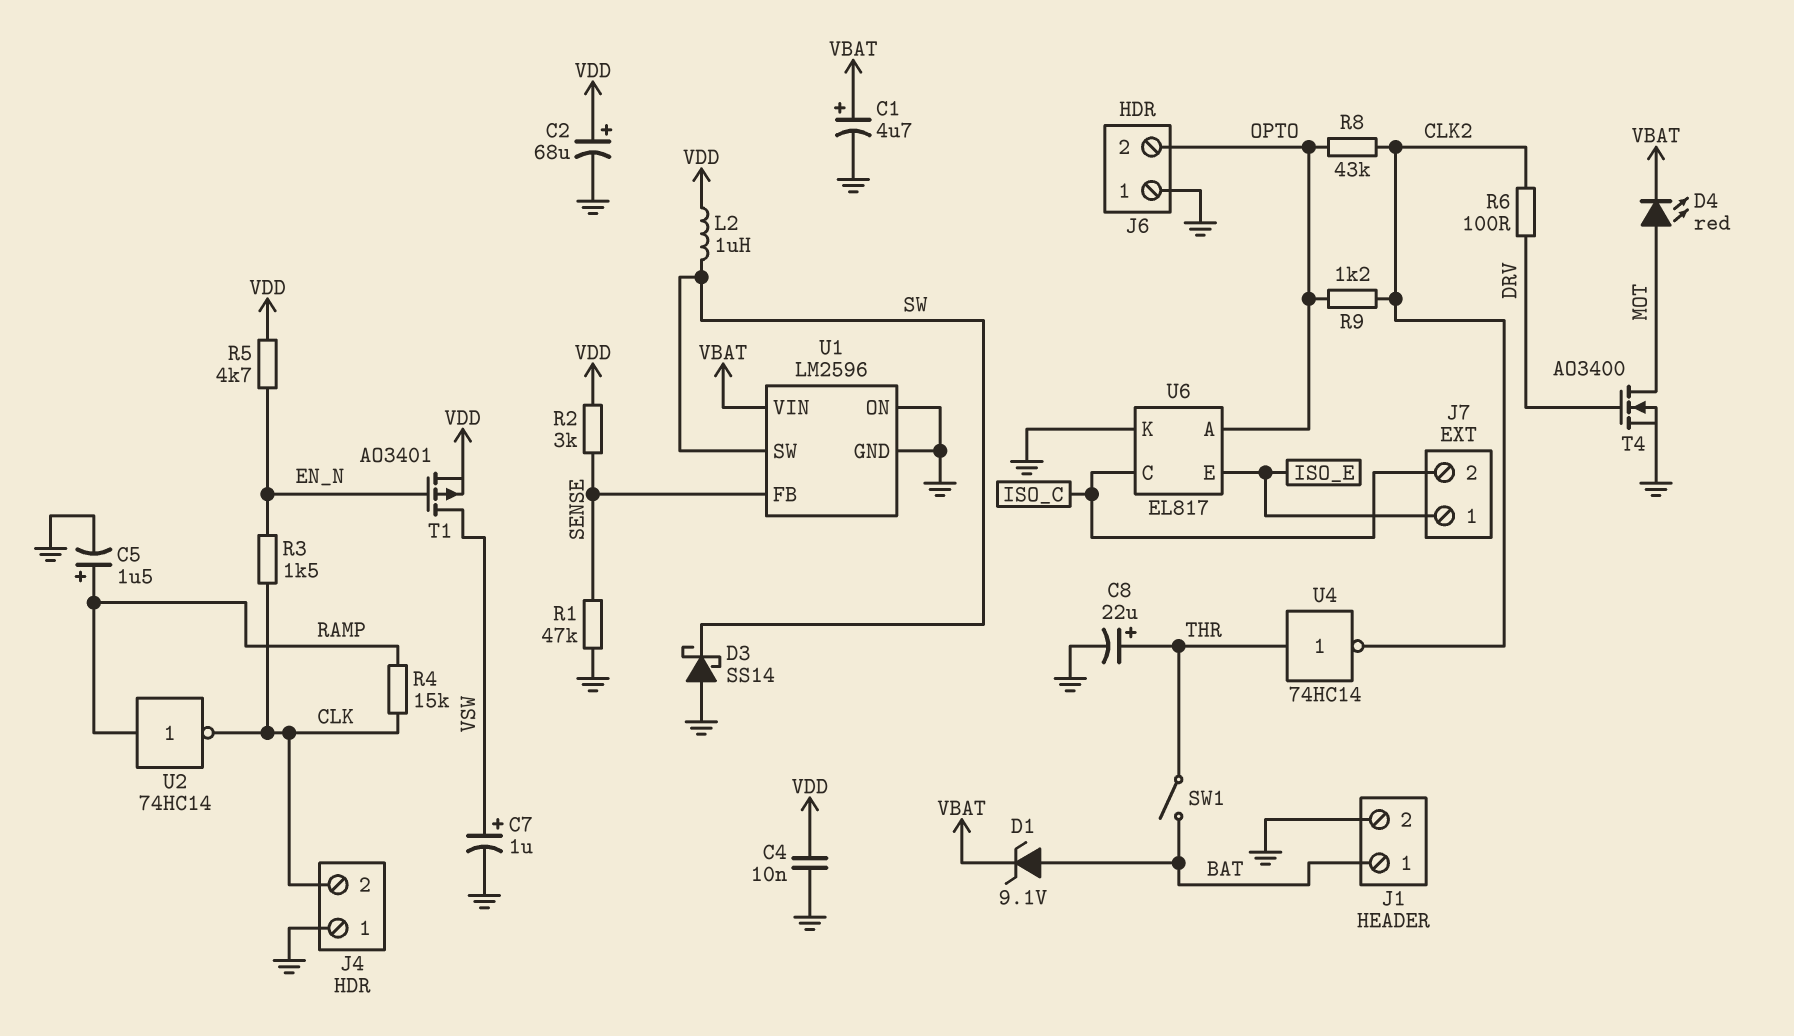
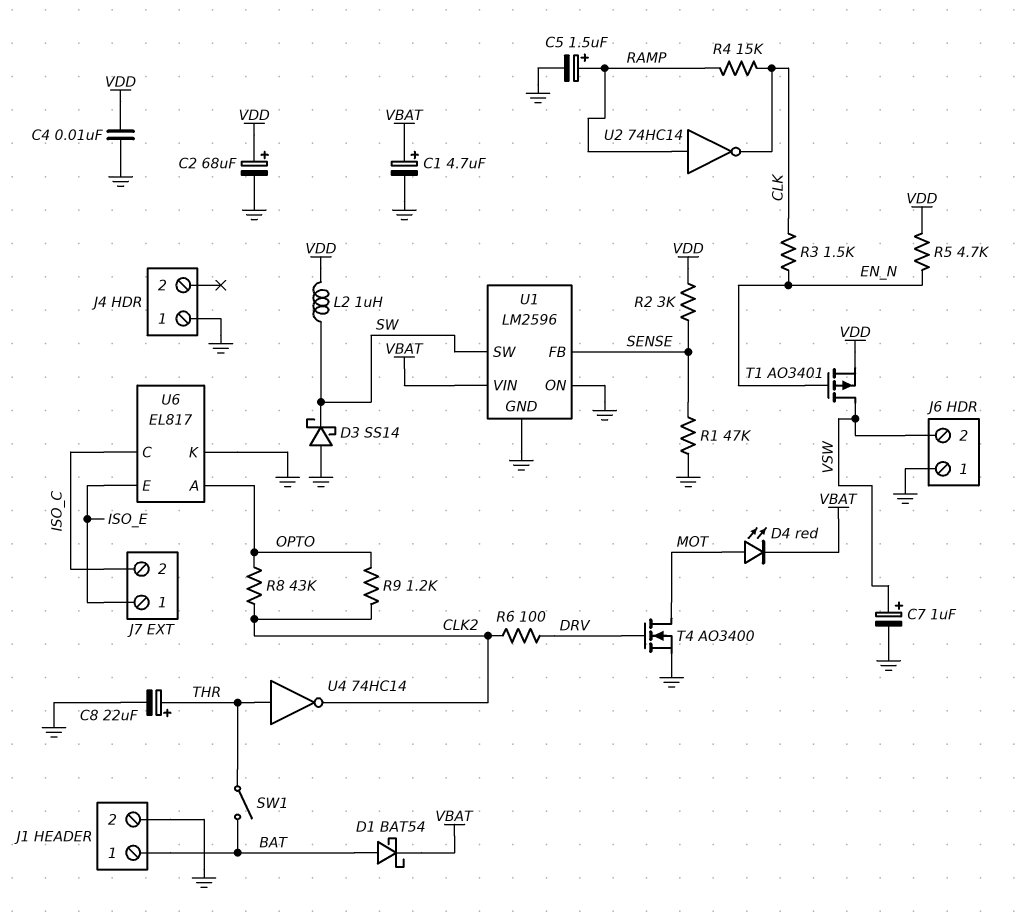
D1: zener 9.1V (A BAT, K VBAT) -> schottky BAT54 (A BAT, K VBAT)
J4 pin 2: CLK -> none
J6 pin 2: OPTO -> VSW

